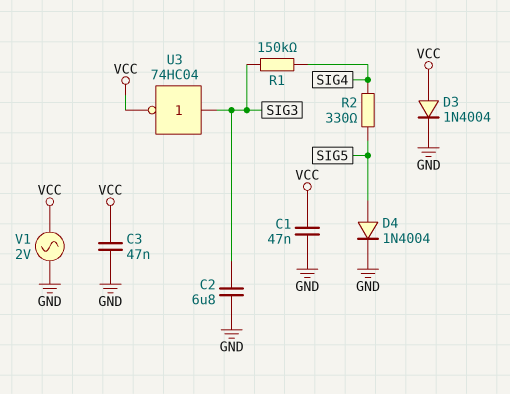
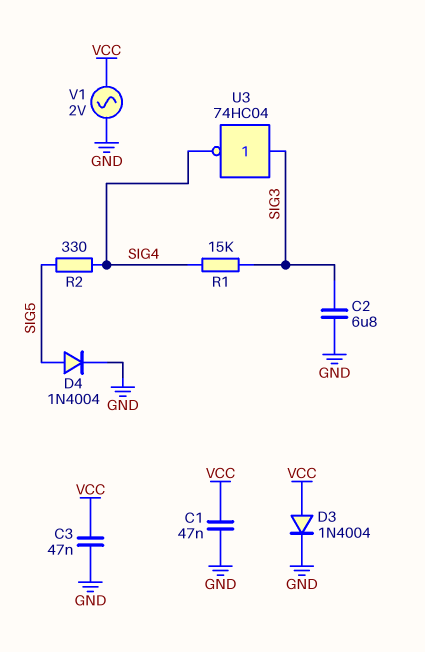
R1: 150k (SIG3, SIG4) -> 15k (SIG3, SIG4)
U3: NOT 74HC04 (in SIG3, out VCC) -> NOT 74HC04 (in SIG3, out SIG4)

